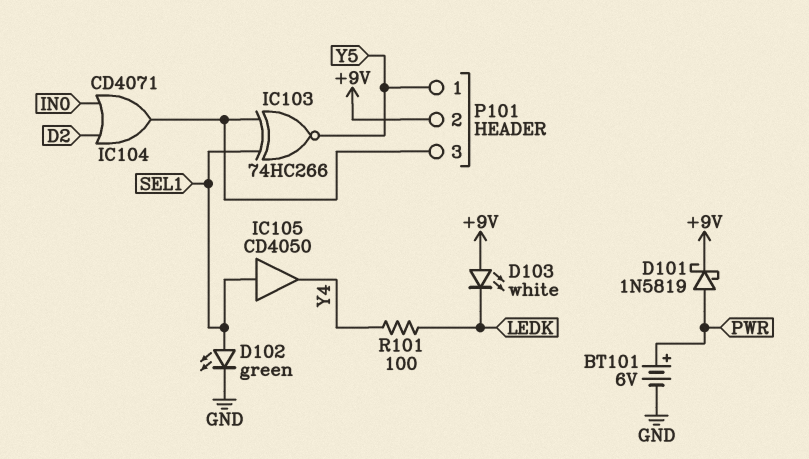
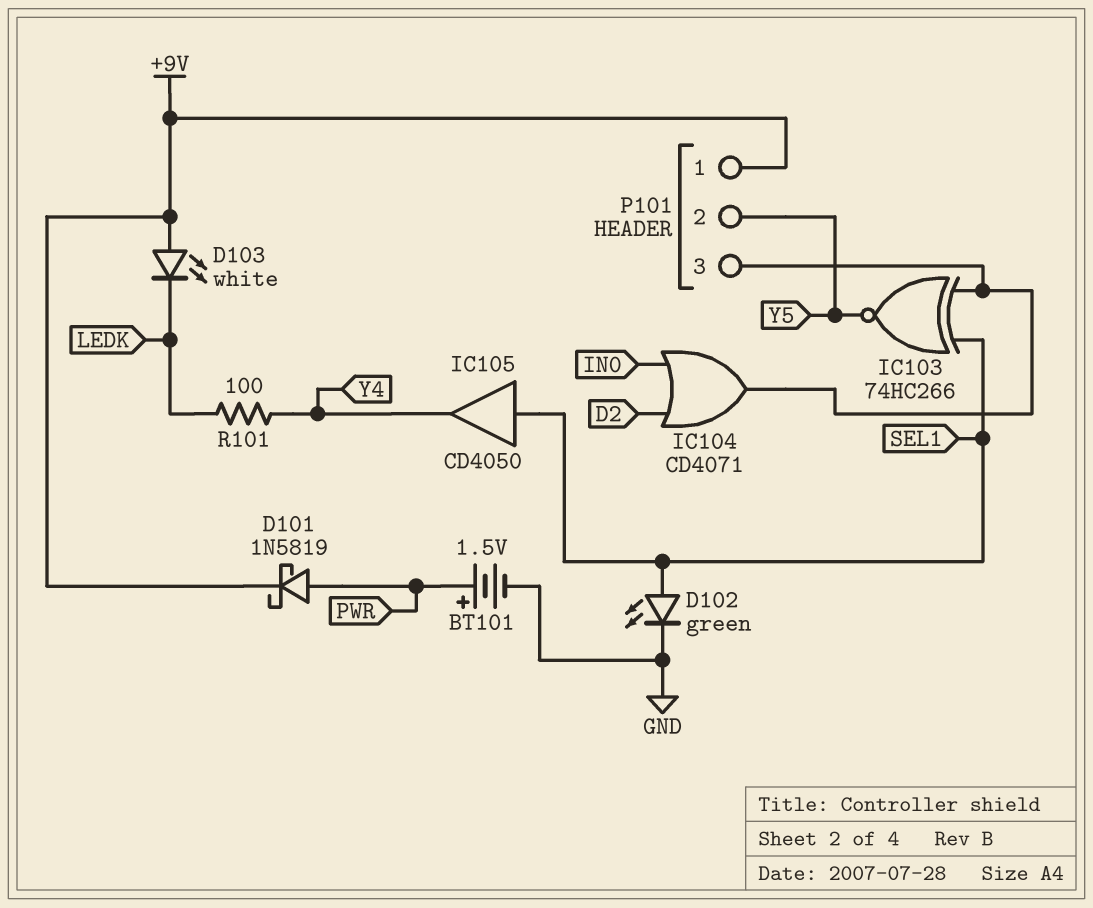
BT101: 6V (plus PWR, minus GND) -> 1.5V (plus PWR, minus GND)
P101 pin 1: Y5 -> +9V
P101 pin 2: +9V -> Y5

